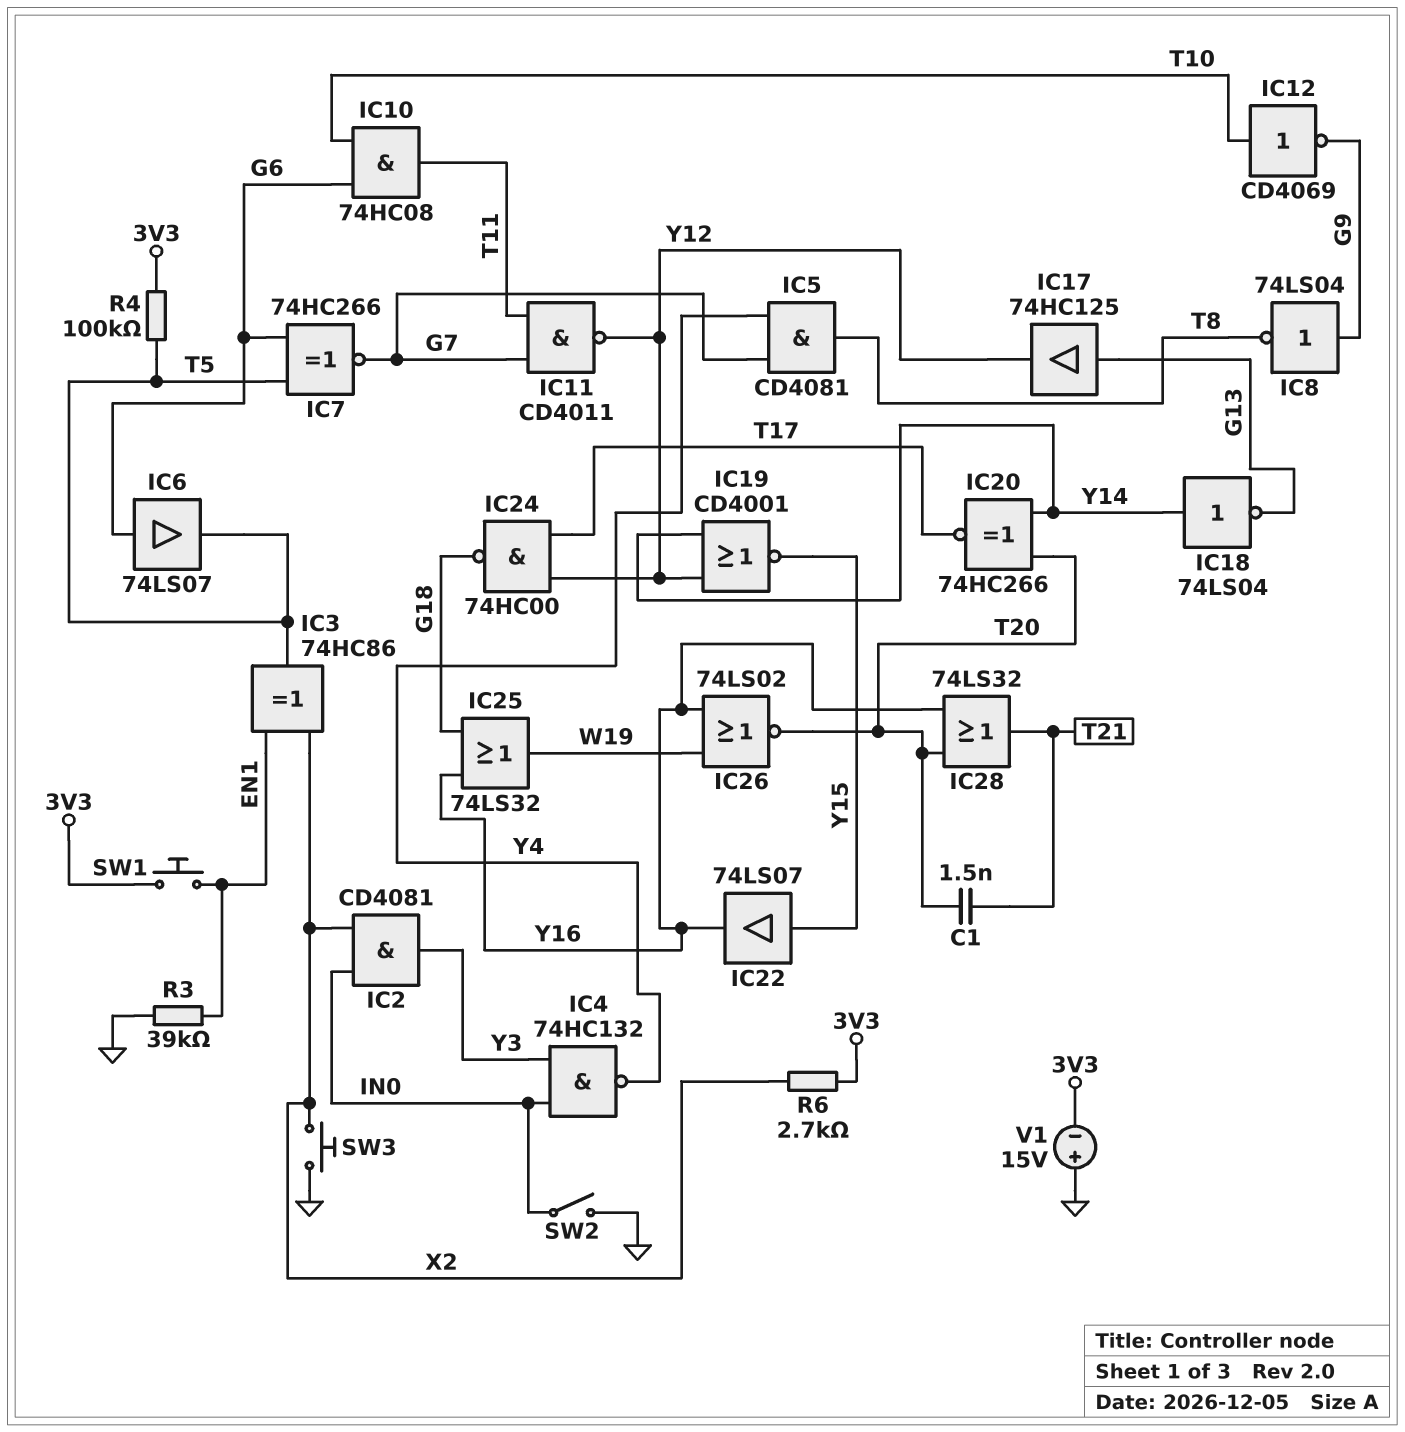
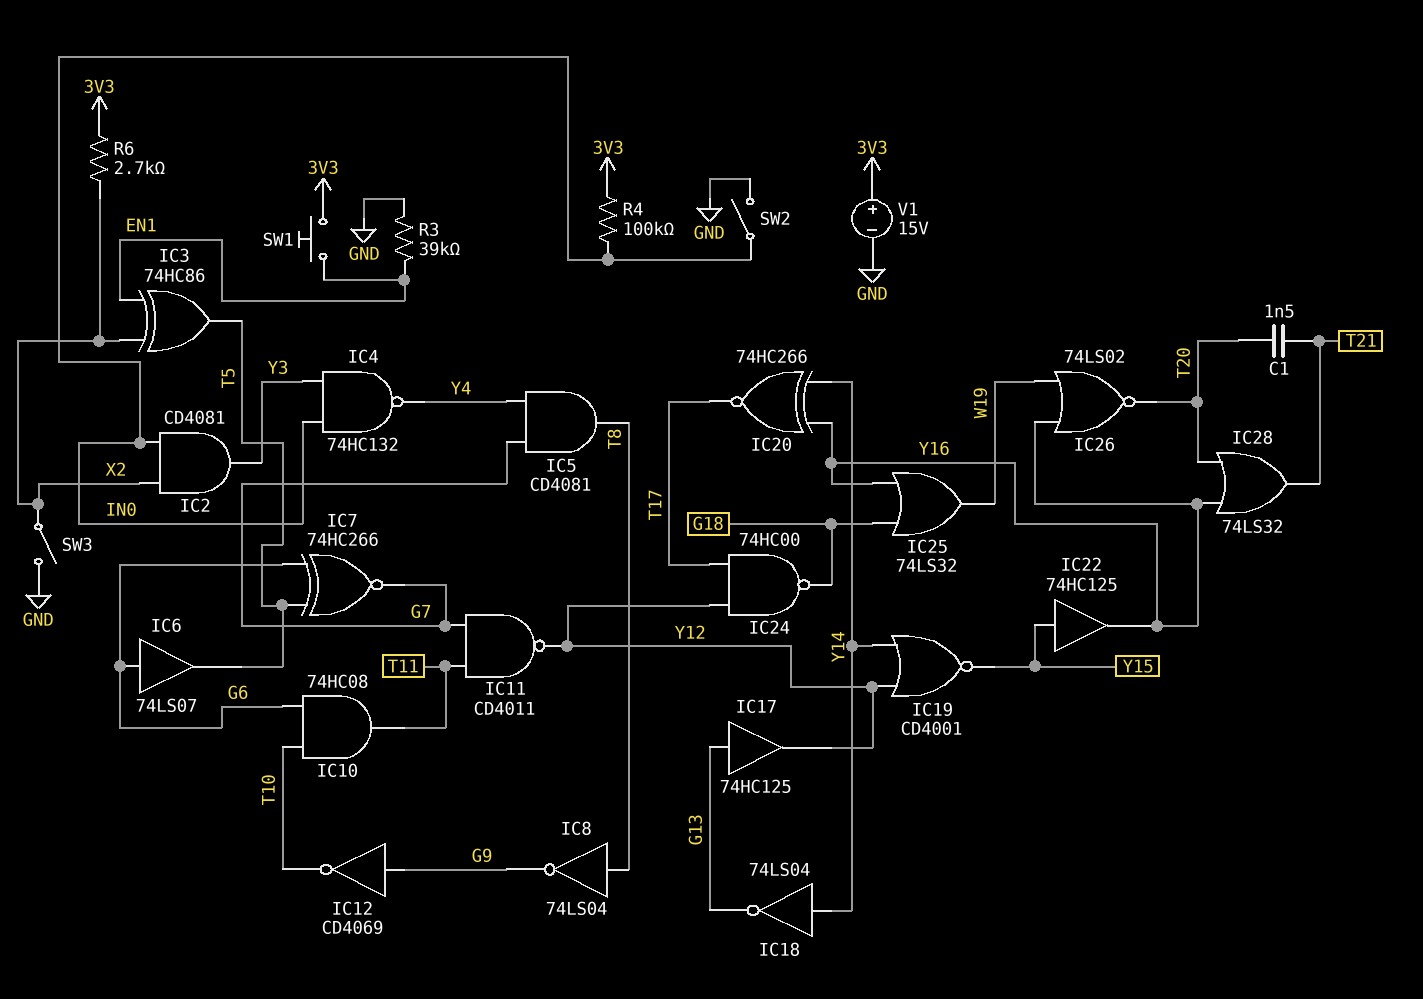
IC8: NOT 74LS04 (in G9, out T8) -> NOT 74LS04 (in T8, out G9)
IC12: NOT CD4069 (in T10, out G9) -> NOT CD4069 (in G9, out T10)
IC20: XNOR 74HC266 (in T20, in Y14, out T17) -> XNOR 74HC266 (in Y14, in Y16, out T17)
IC22: buffer 74LS07 (in Y15, out Y16) -> buffer 74HC125 (in Y15, out Y16)
R4: 100k (3V3, T5) -> 100k (3V3, IN0)
SW3: button (GND, X2) -> switch (GND, X2)
V1: 15V (plus GND, minus 3V3) -> 15V (plus 3V3, minus GND)

